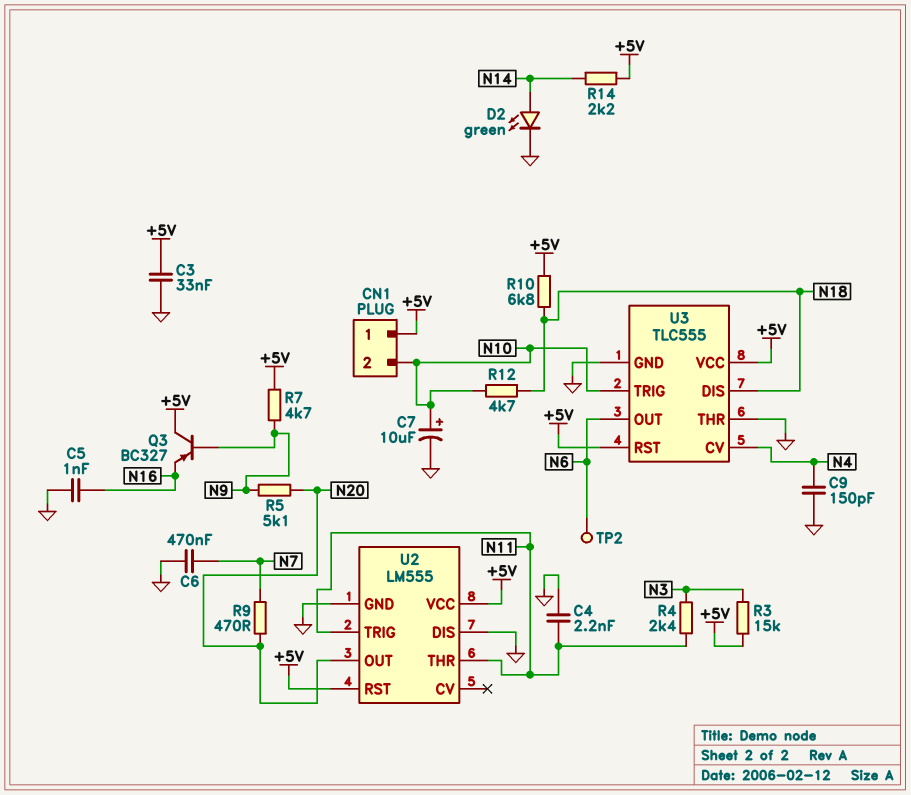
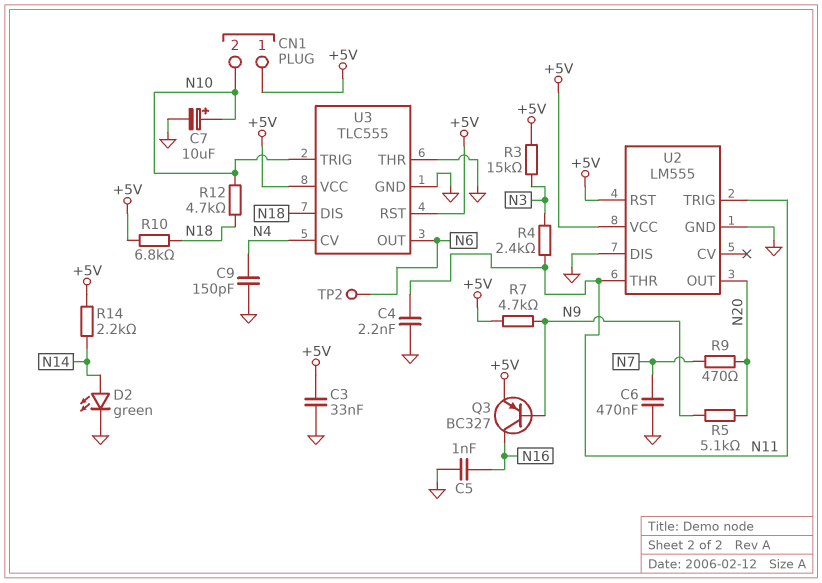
Q3: PNP BC327 (B N9, C +5V, E N16) -> PNP BC327 (B N9, C N16, E +5V)

